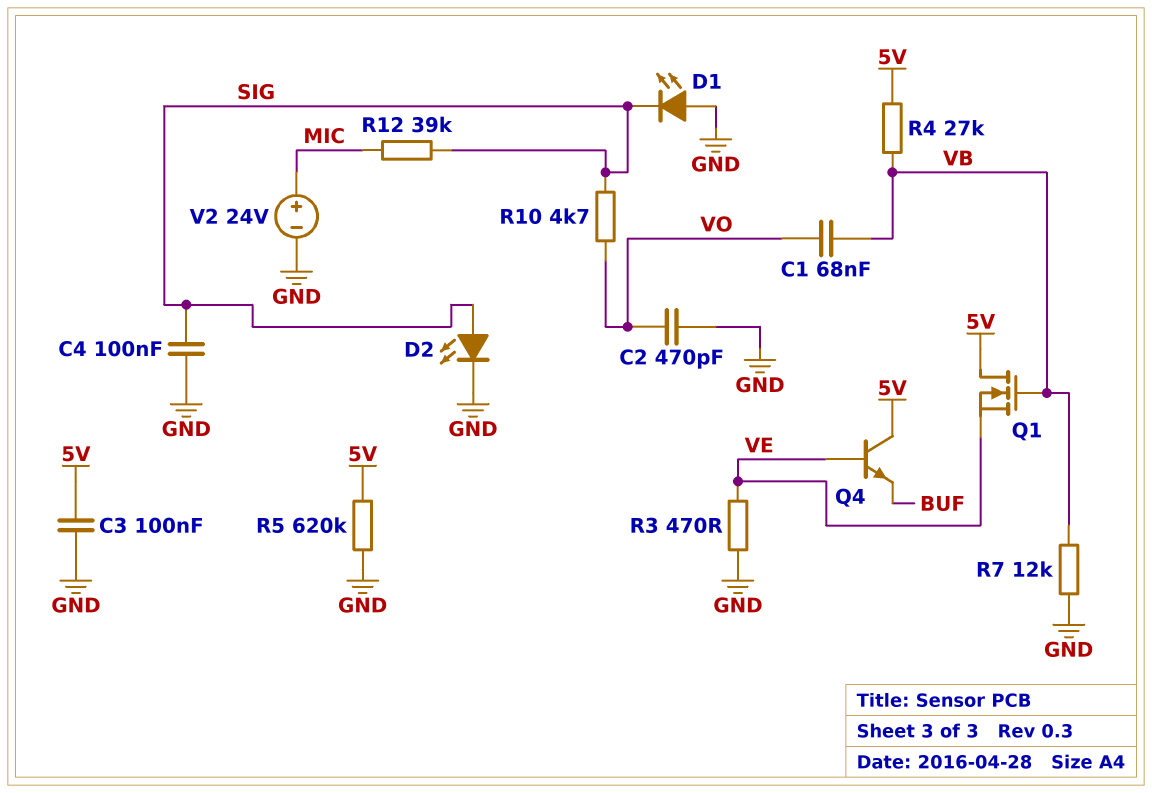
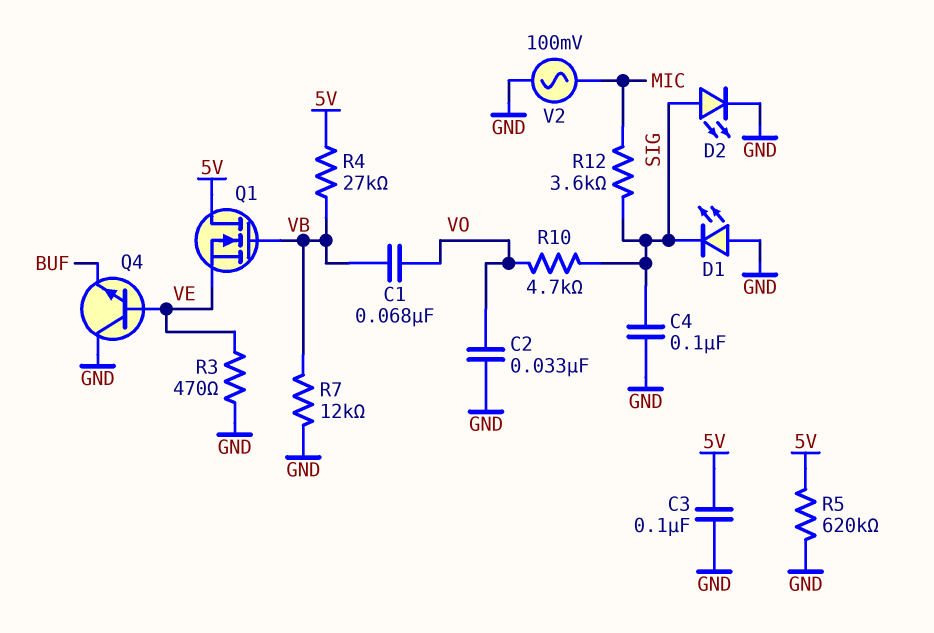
C2: 470pF (GND, VO) -> 33nF (GND, VO)
Q4: NPN (B VE, C 5V, E BUF) -> NPN (B VE, C GND, E BUF)
R12: 39k (MIC, SIG) -> 3.6k (MIC, SIG)
V2: 24V (plus MIC, minus GND) -> AC 100mV (GND, MIC)

